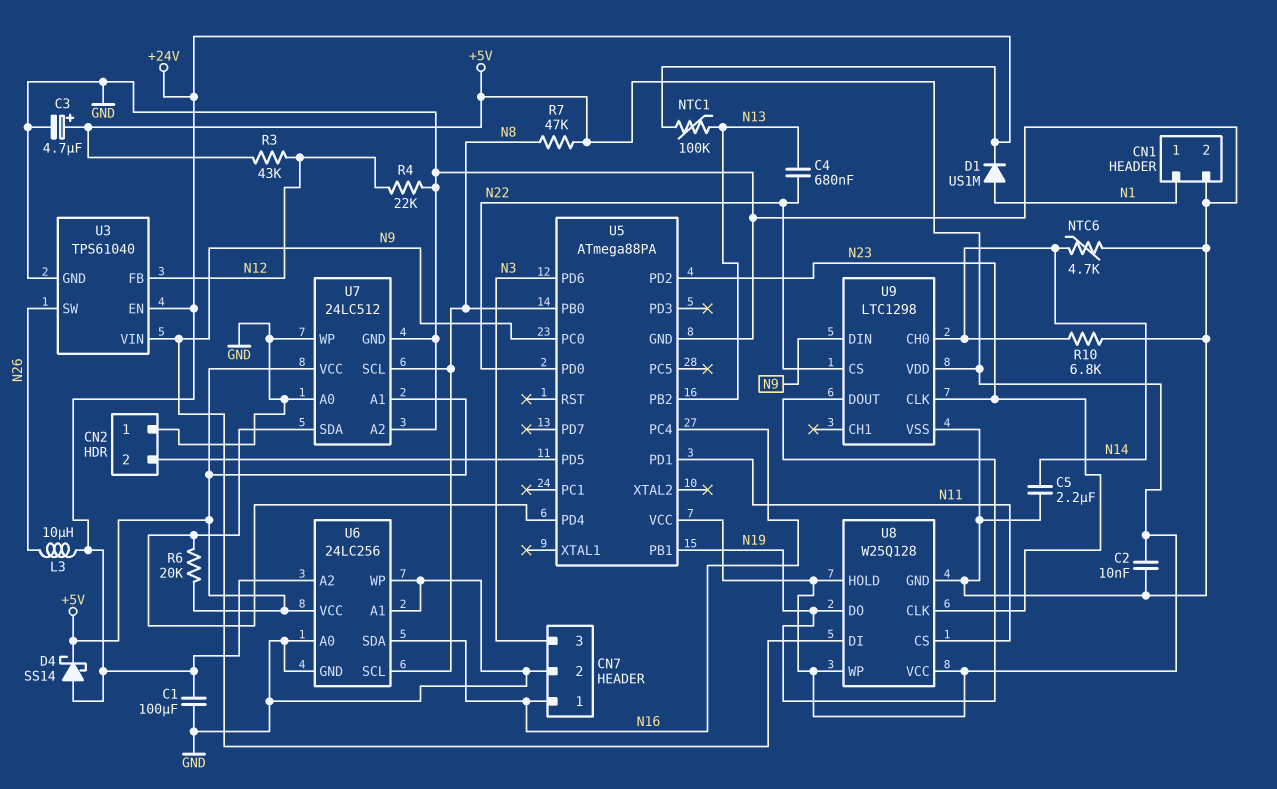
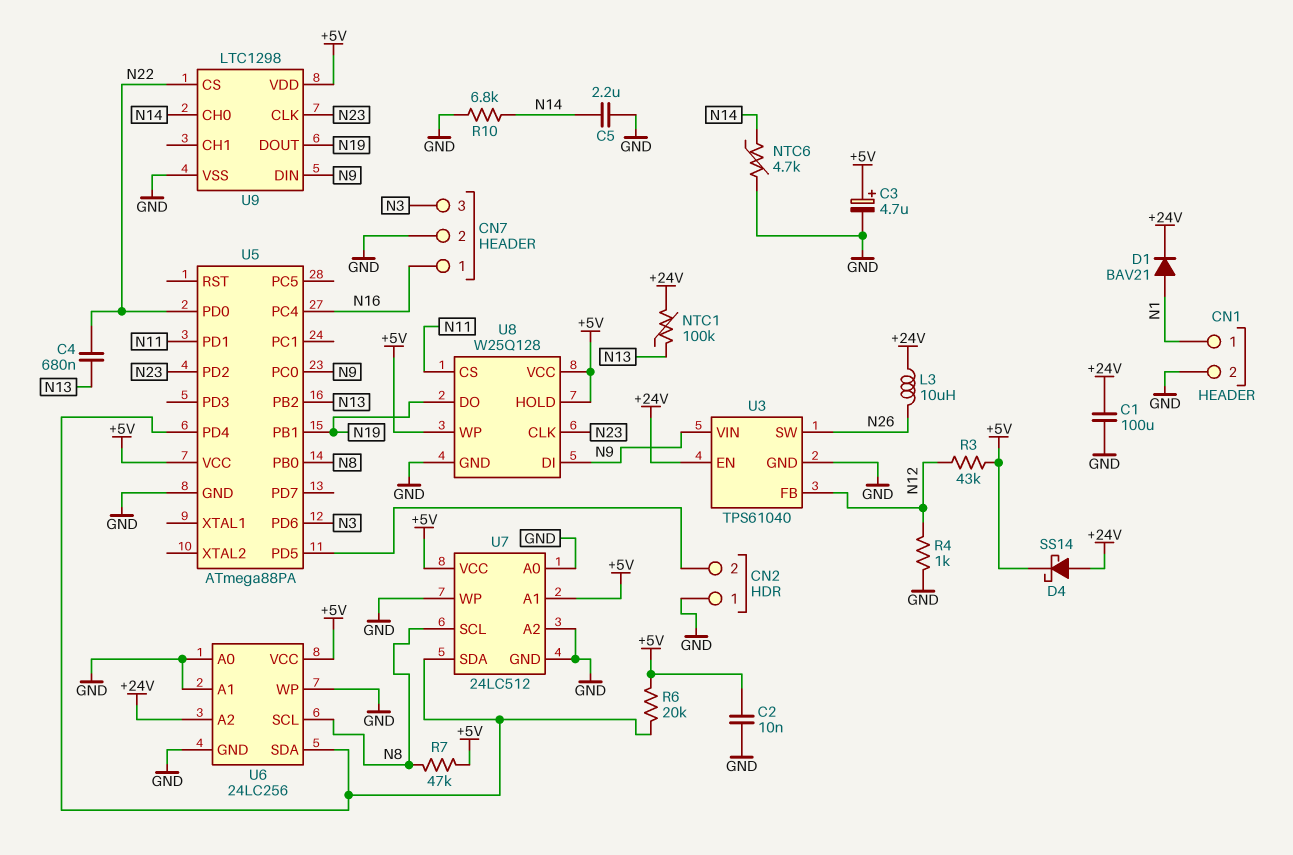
D1: diode US1M (A N1, K +24V) -> diode BAV21 (A N1, K +24V)
R4: 22k (GND, N12) -> 1k (GND, N12)
U6 pin SDA: N16 -> U5/PD4

